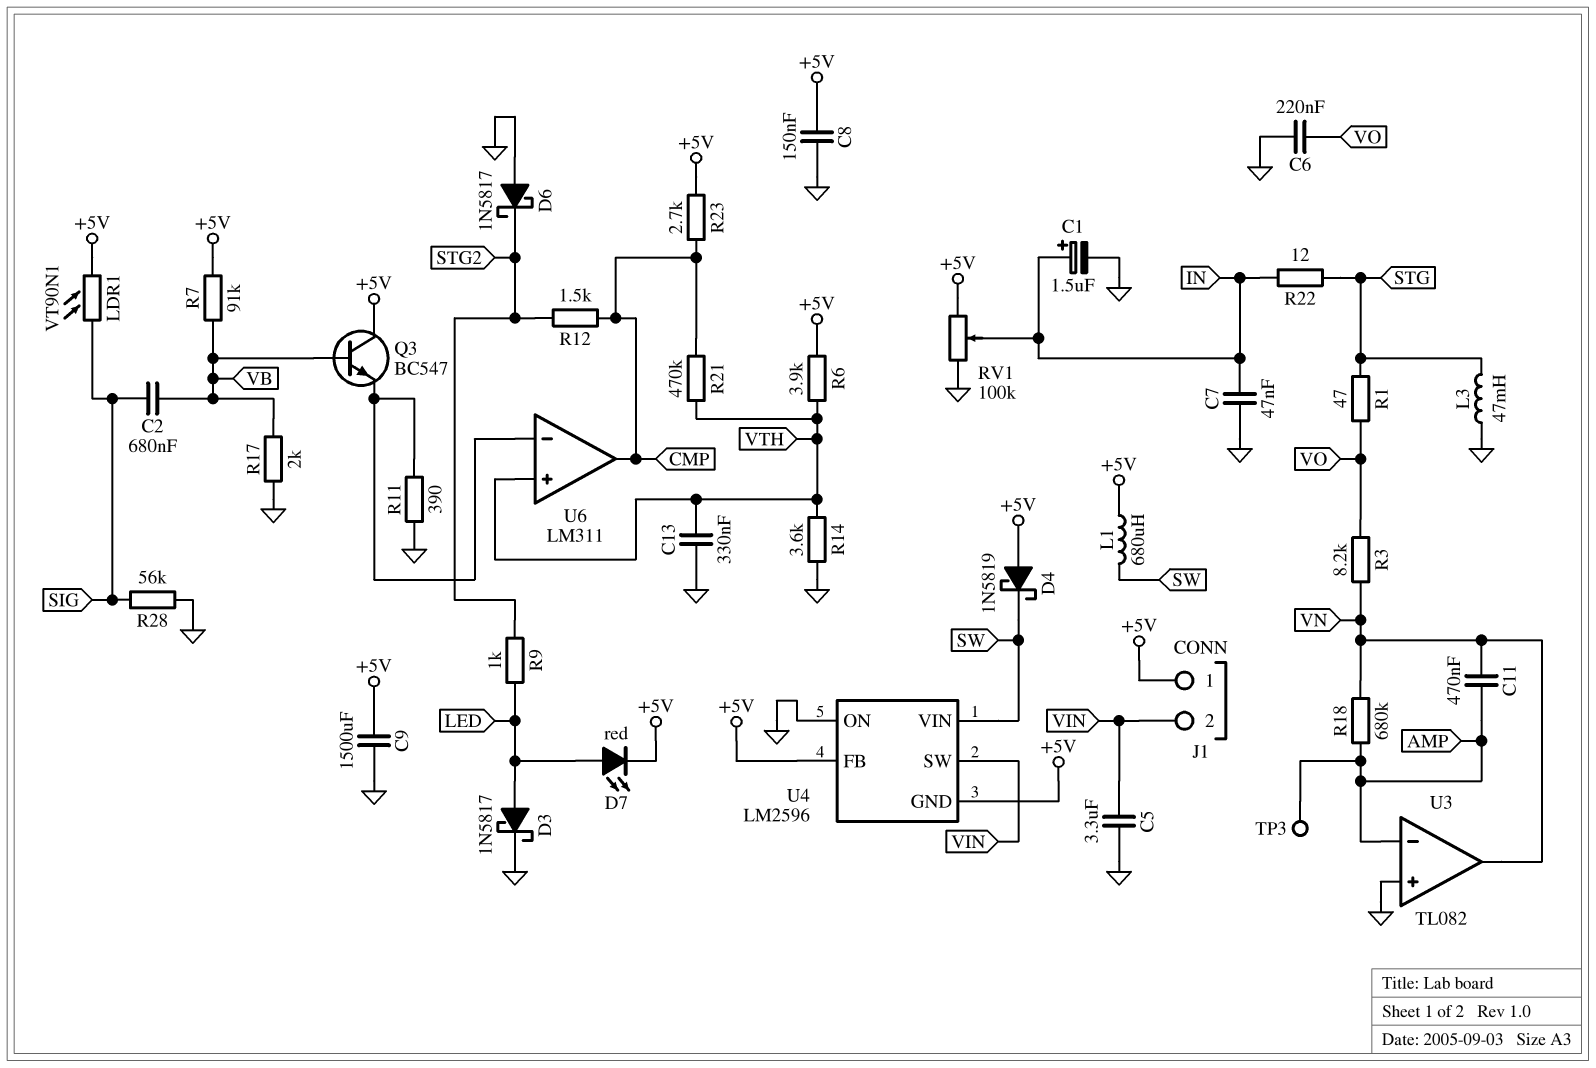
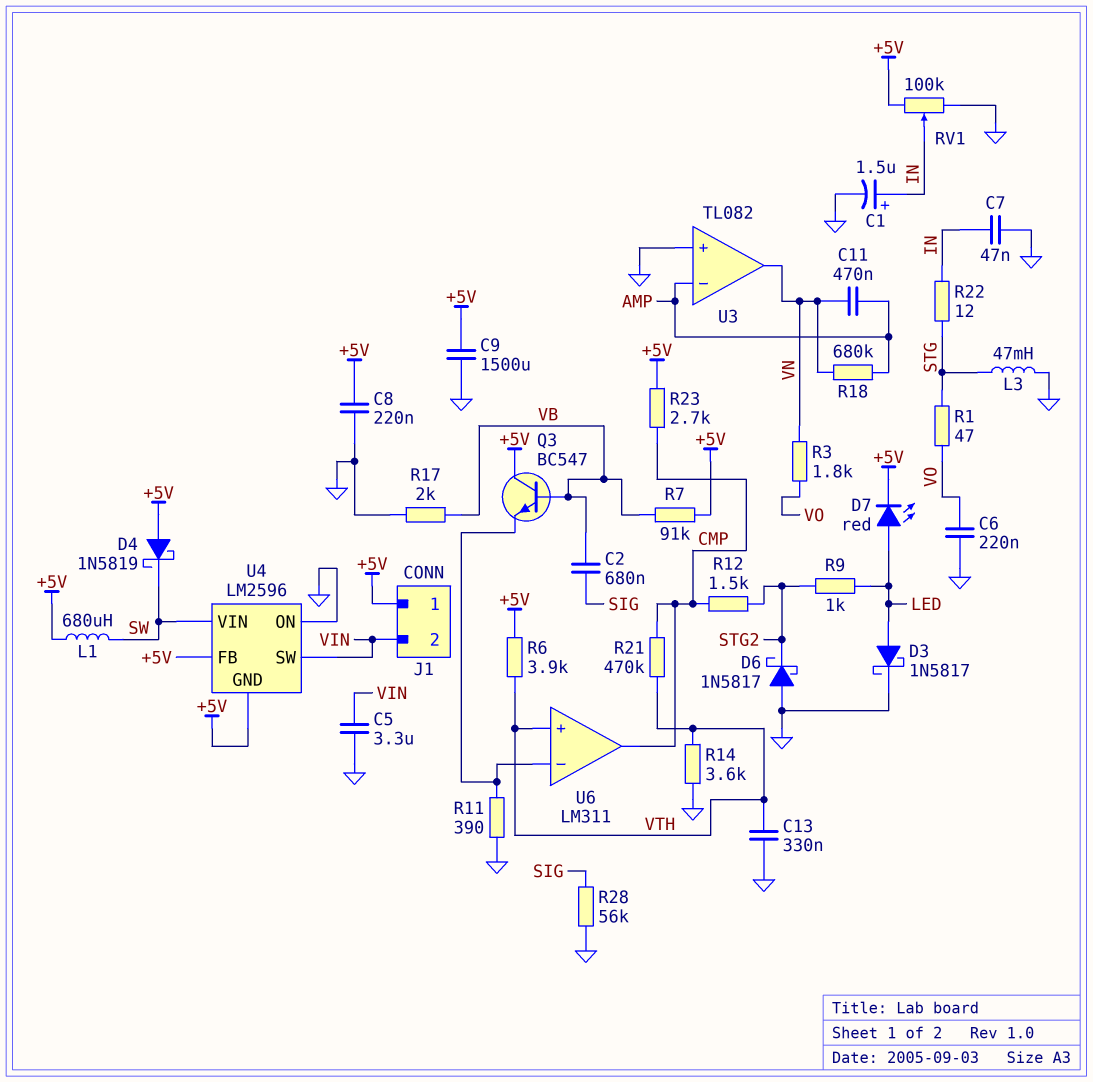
C8: 150nF (+5V, GND) -> 220nF (+5V, GND)
LDR1: VT90N1 (+5V, SIG) -> none
R3: 8.2k (VN, VO) -> 1.8k (VN, VO)
TP3: test point (AMP) -> none

